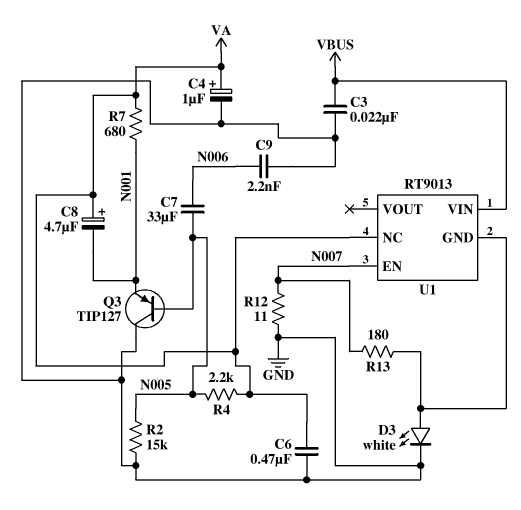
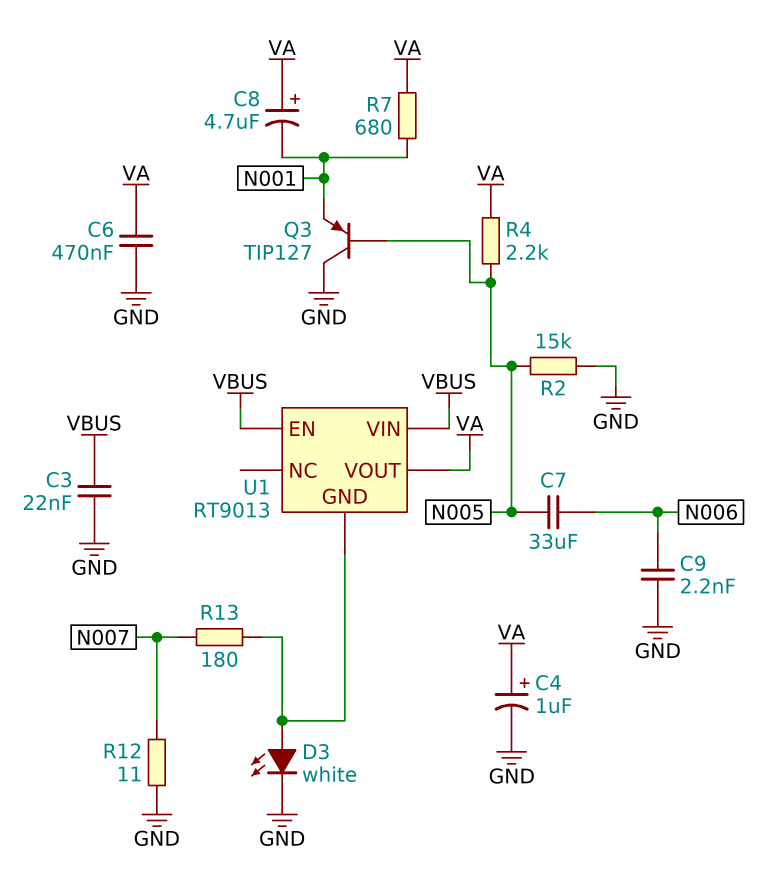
U1 pin EN: N007 -> VBUS
U1 pin NC: VA -> none
U1 pin VOUT: none -> VA

